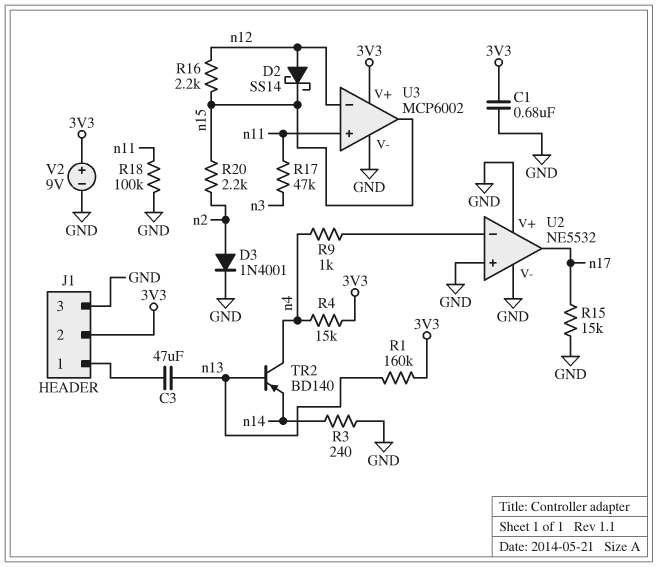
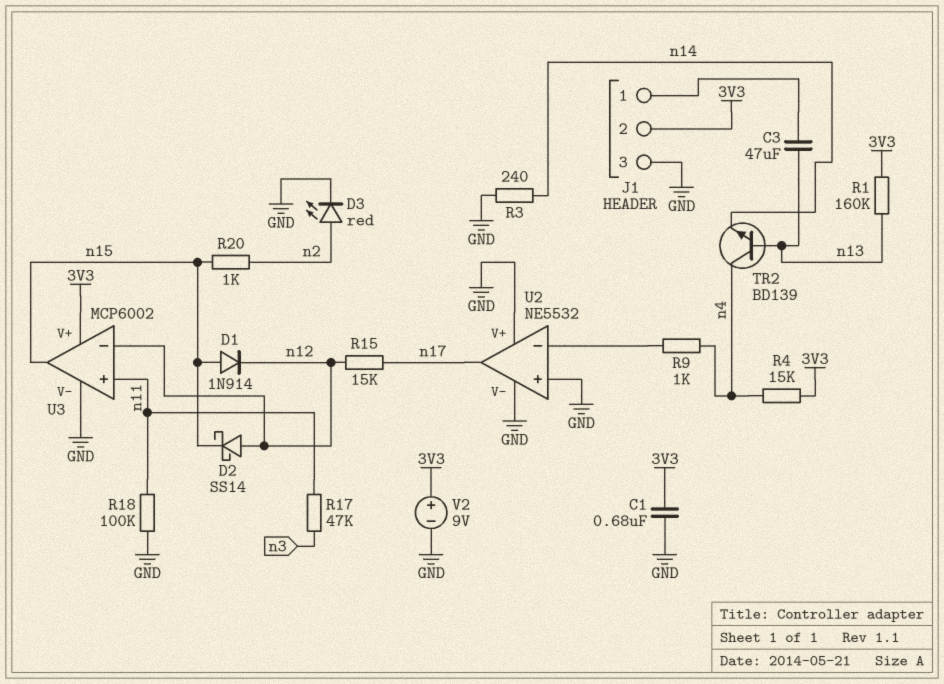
D1: none -> diode 1N914 (A n15, K n12)
D3: diode 1N4001 (A n2, K GND) -> LED red (A n2, K GND)
R15: 15k (GND, n17) -> 15k (n12, n17)
R16: 2.2k (n12, n15) -> none
R20: 2.2k (n2, n15) -> 1k (n2, n15)
TR2: PNP BD140 (B n13, C n4, E n14) -> NPN BD139 (B n13, C n4, E n14)

